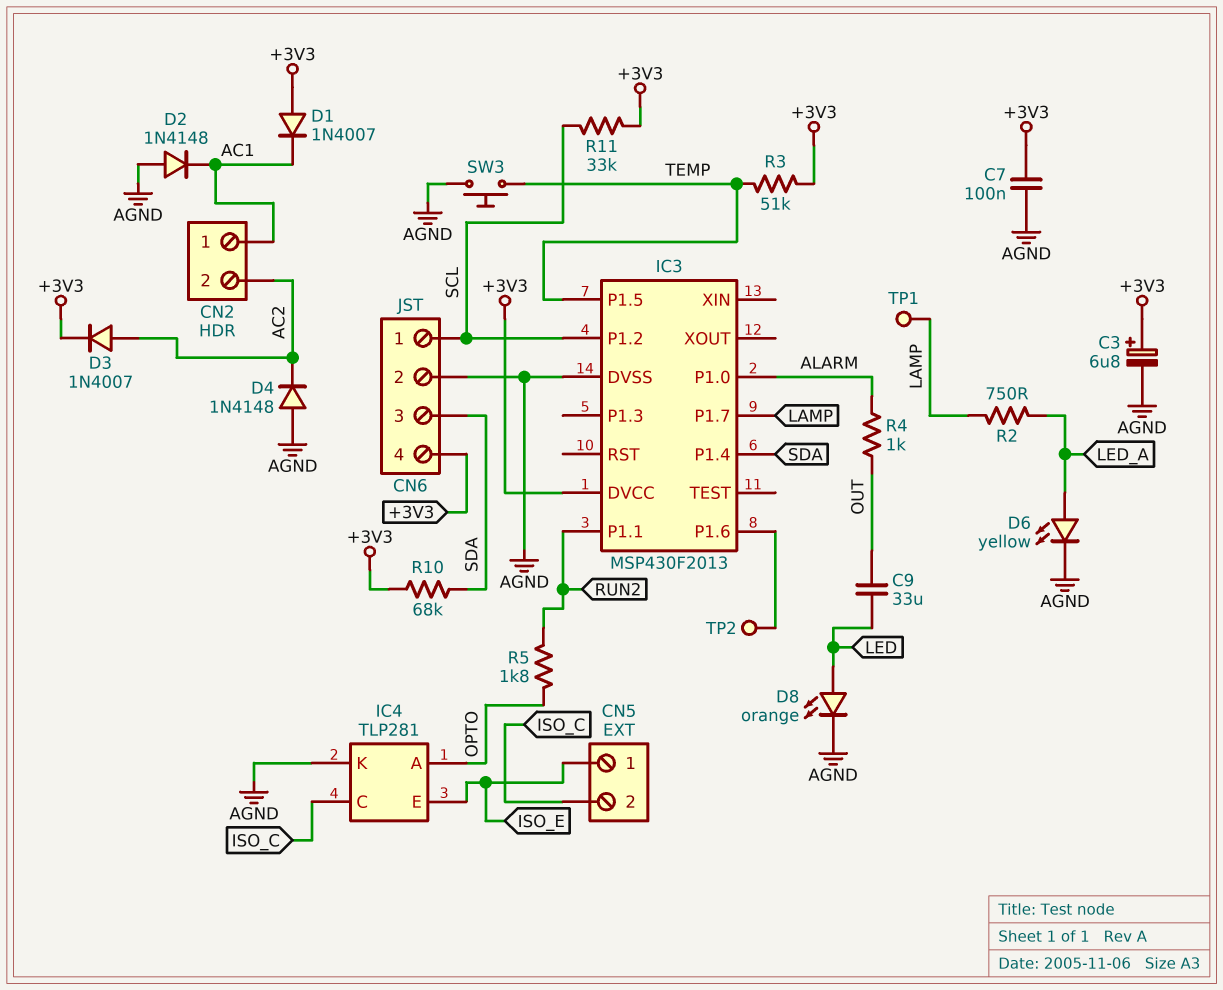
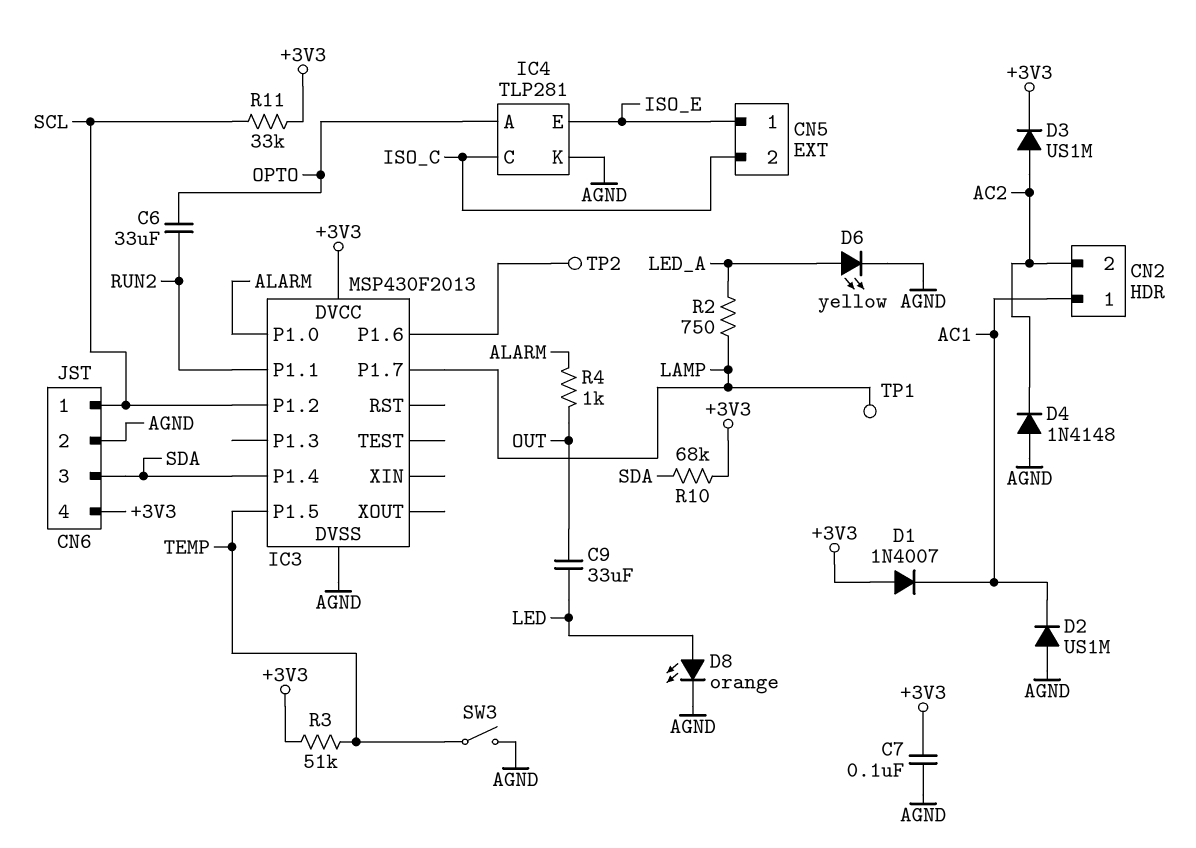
C3: 6.8uF (plus +3V3, minus AGND) -> none
C6: none -> 33uF (OPTO, RUN2)
D2: diode 1N4148 (A AGND, K AC1) -> diode US1M (A AGND, K AC1)
D3: diode 1N4007 (A AC2, K +3V3) -> diode US1M (A AC2, K +3V3)
R5: 1.8k (OPTO, RUN2) -> none
SW3: button (AGND, TEMP) -> switch (AGND, TEMP)

